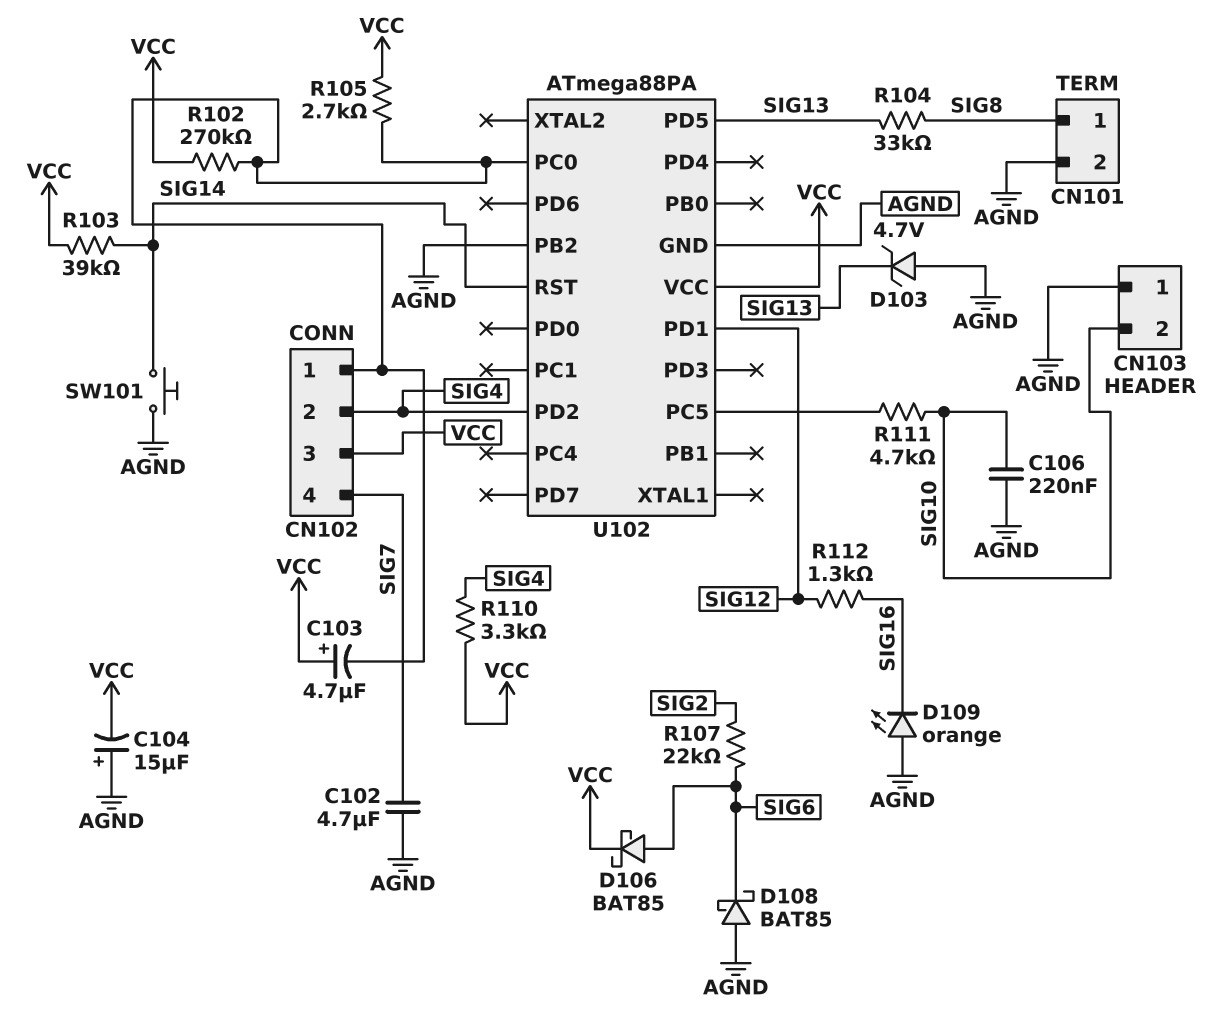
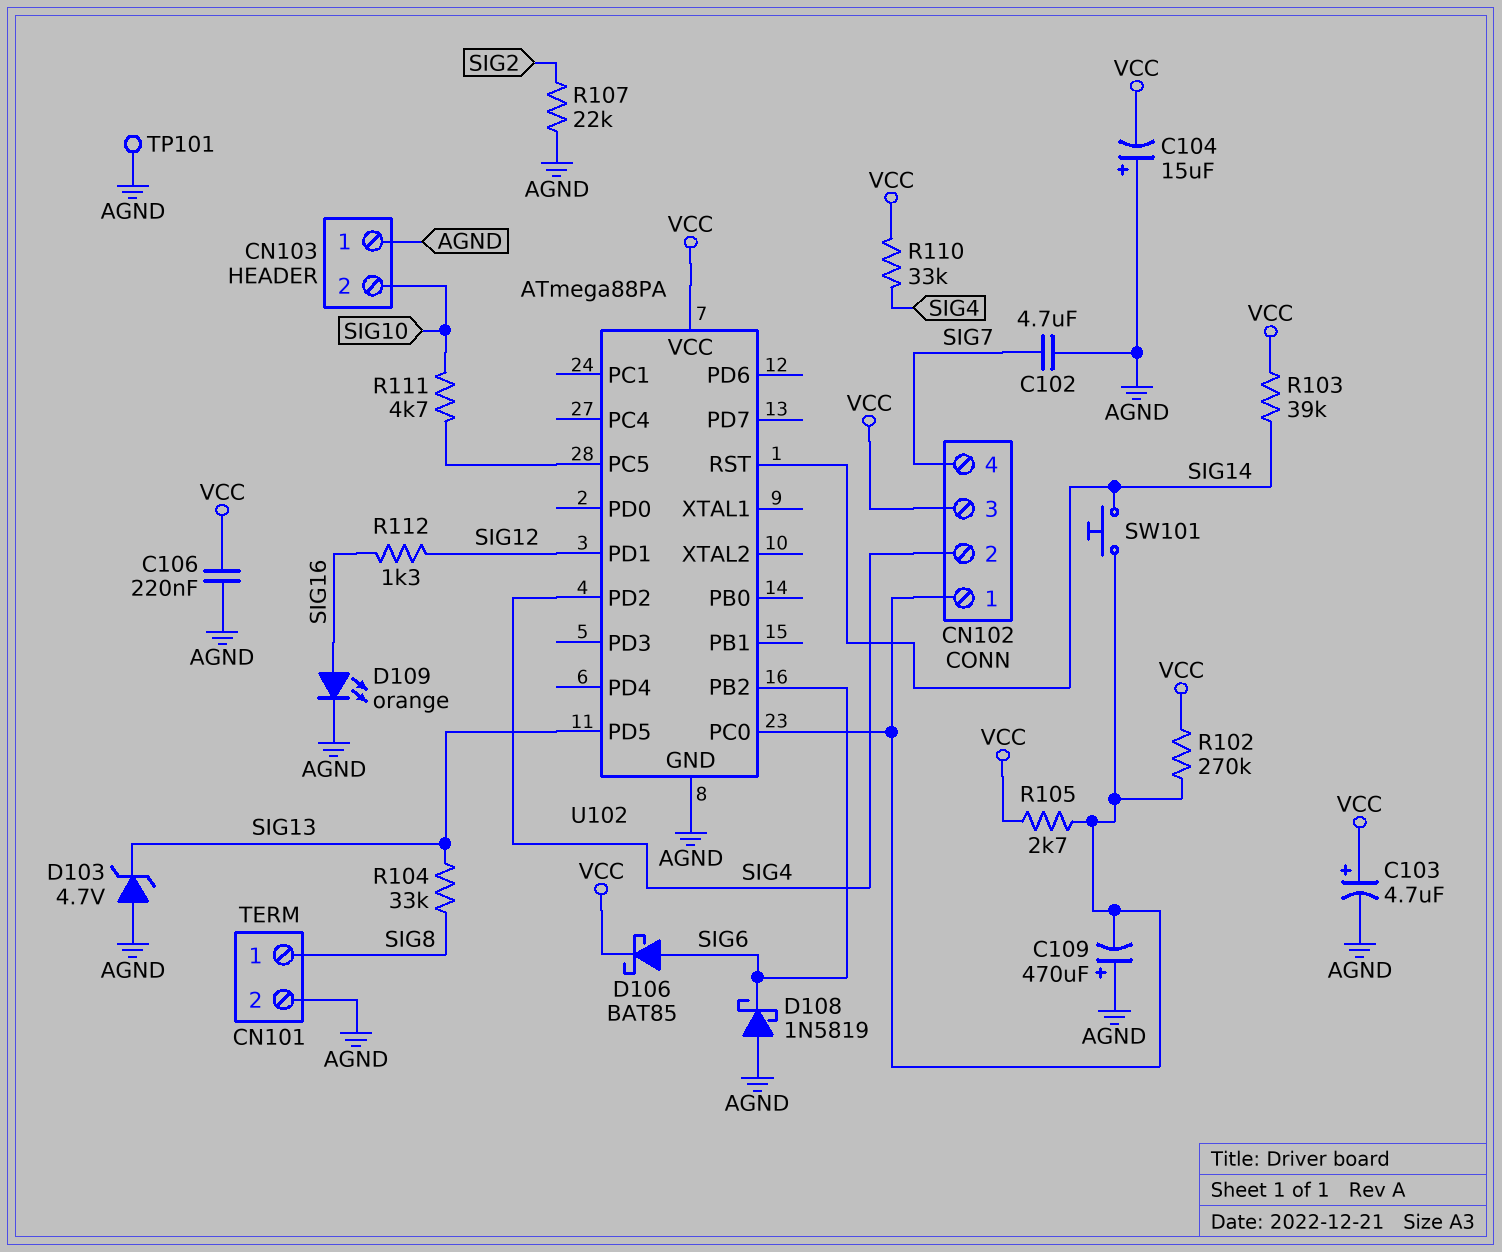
C103: 4.7uF (plus VCC, minus CN102/1) -> 4.7uF (plus VCC, minus AGND)
C106: 220nF (AGND, SIG10) -> 220nF (AGND, VCC)
C109: none -> 470uF (plus AGND, minus CN102/1)
D108: schottky BAT85 (A AGND, K SIG6) -> schottky 1N5819 (A AGND, K SIG6)
D109: LED orange (A AGND, K SIG16) -> LED orange (A SIG16, K AGND)
R107: 22k (SIG2, SIG6) -> 22k (AGND, SIG2)
R110: 3.3k (SIG4, VCC) -> 33k (SIG4, VCC)
SW101: button (AGND, SIG14) -> button (CN102/1, SIG14)
TP101: none -> test point (AGND)
U102 pin PB2: AGND -> SIG6

